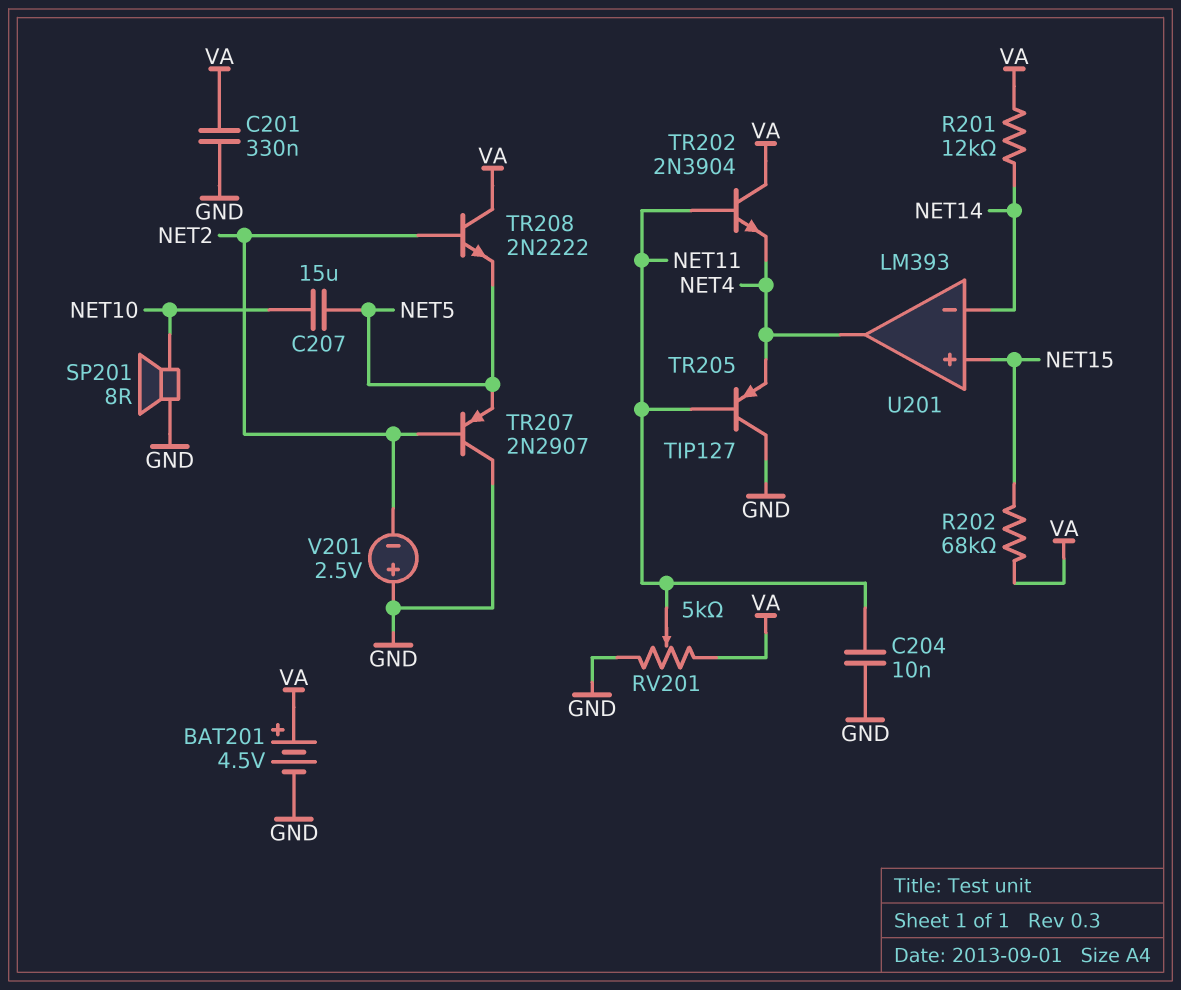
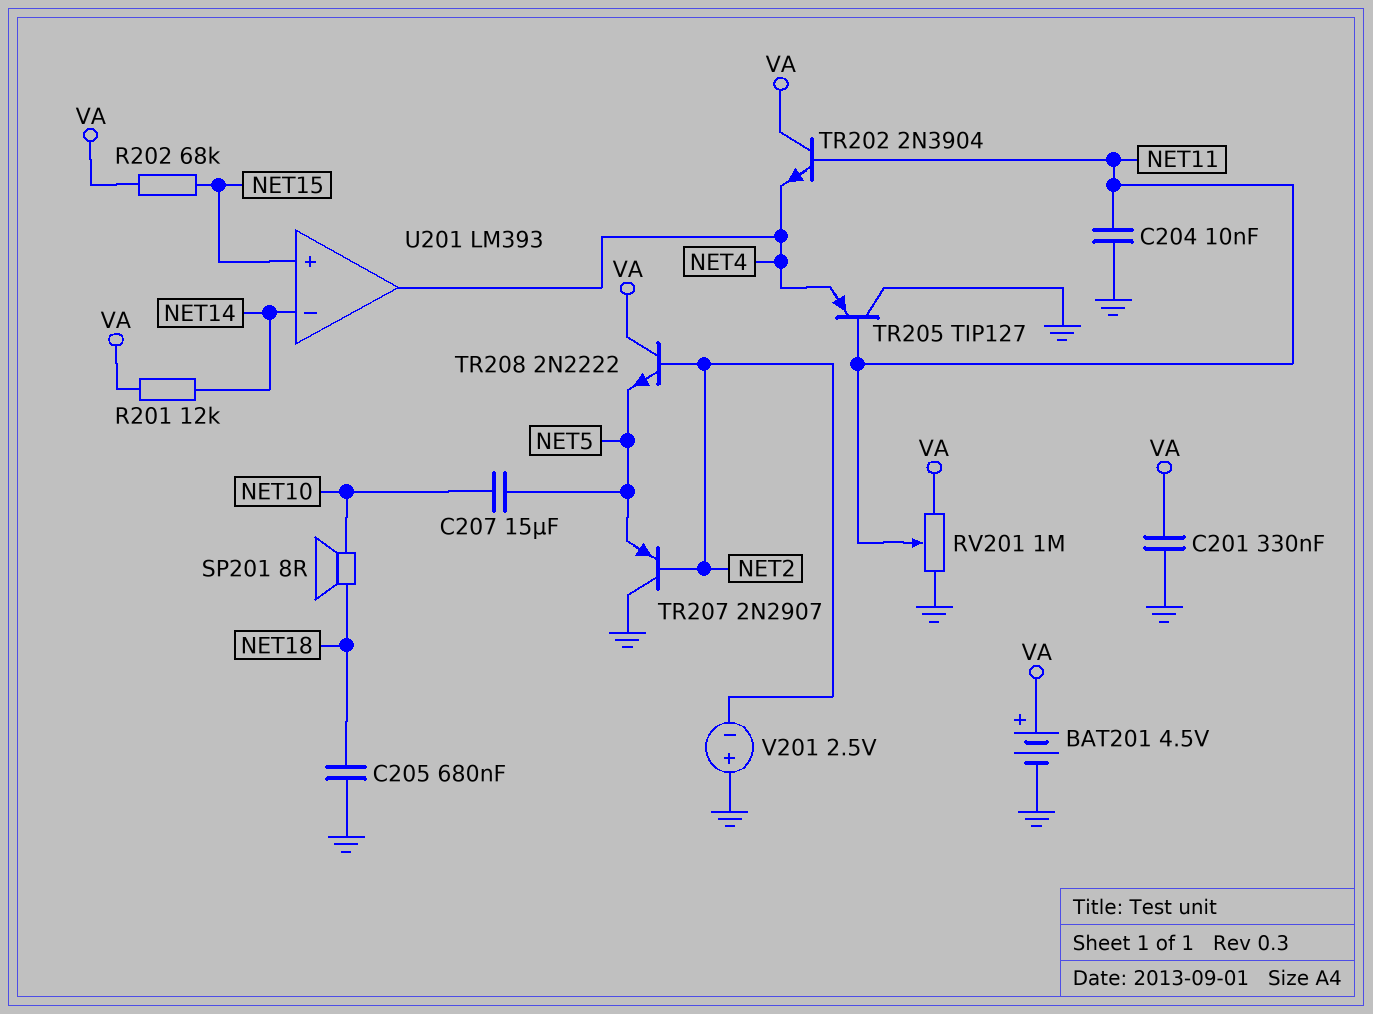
C205: none -> 680nF (GND, NET18)
RV201: 5k (GND, VA, wiper NET11) -> 1M (GND, VA, wiper NET11)
SP201: speaker 8R (GND, NET10) -> speaker 8R (NET10, NET18)

